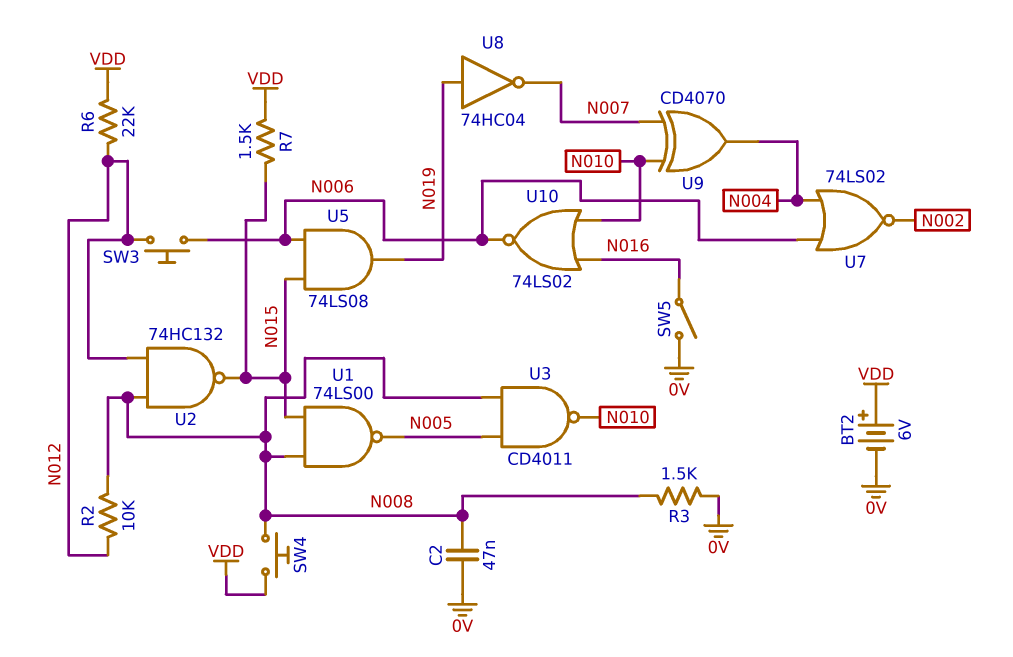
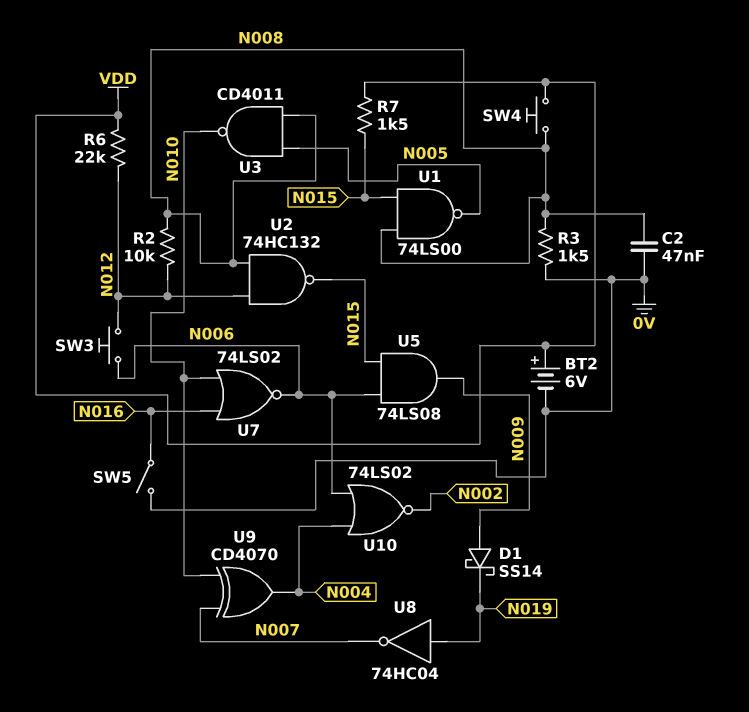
D1: none -> schottky SS14 (A N009, K N019)
U5: AND 74LS08 (in N006, in N015, out N019) -> AND 74LS08 (in N006, in N015, out N009)
U7: NOR 74LS02 (in N004, in N006, out N002) -> NOR 74LS02 (in N010, in N016, out N006)
U10: NOR 74LS02 (in N010, in N016, out N006) -> NOR 74LS02 (in N004, in N006, out N002)

